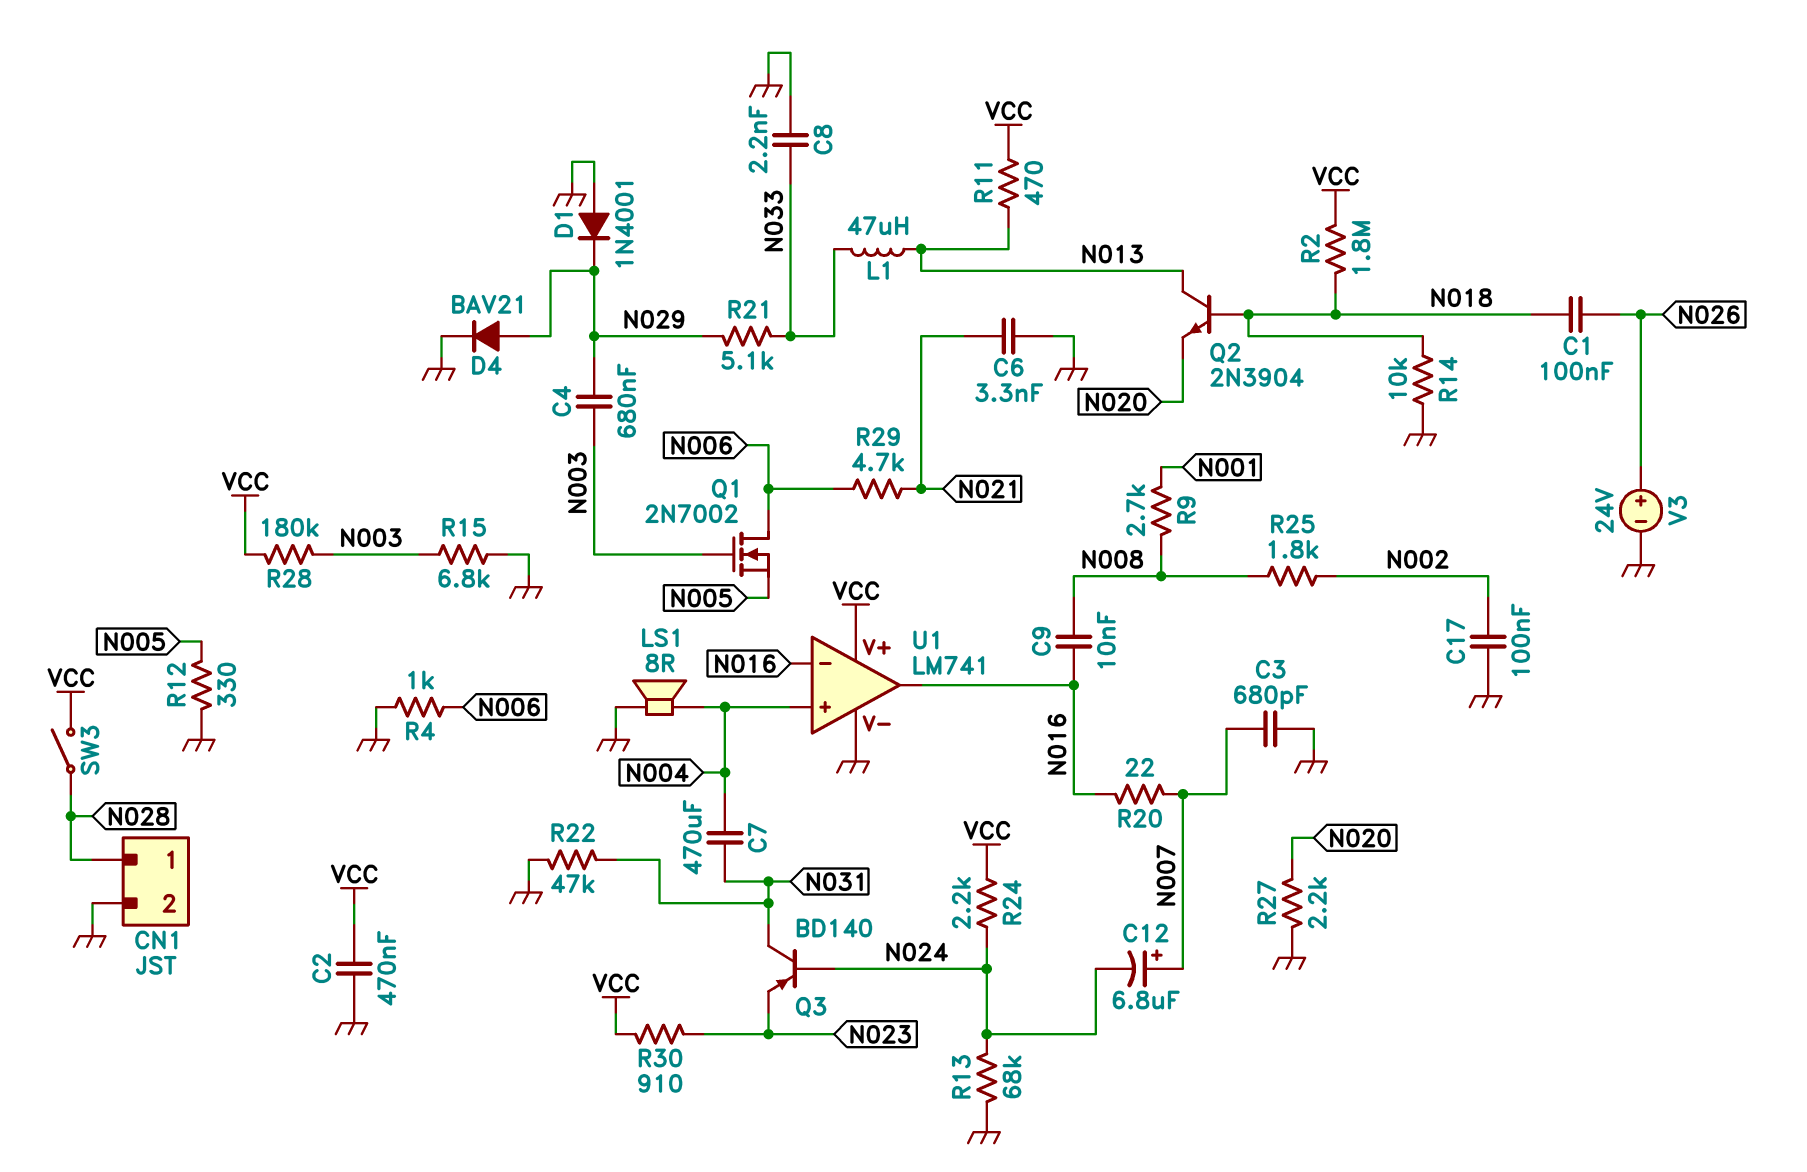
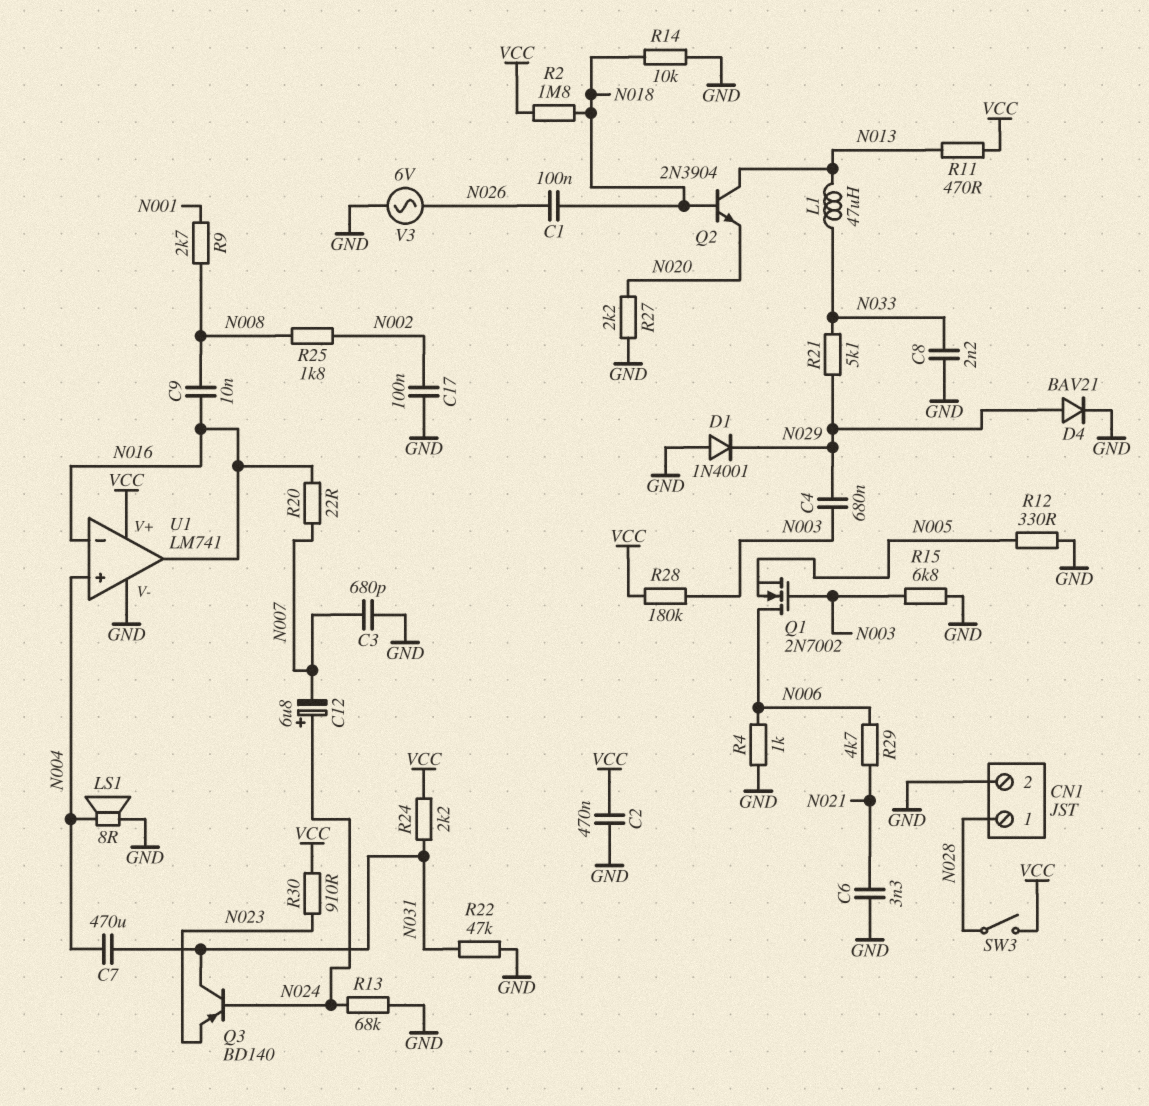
C12: 6.8uF (plus N007, minus N024) -> 6.8uF (plus N024, minus N007)
R24: 2.2k (N024, VCC) -> 2.2k (N031, VCC)
V3: 24V (plus N026, minus GND) -> AC 6V (GND, N026)

